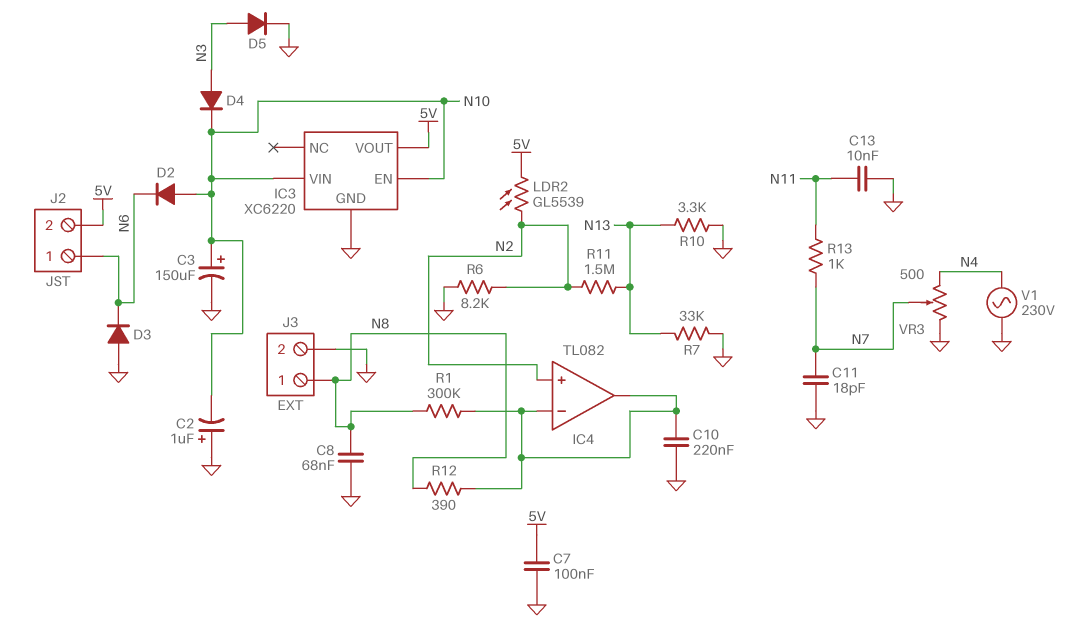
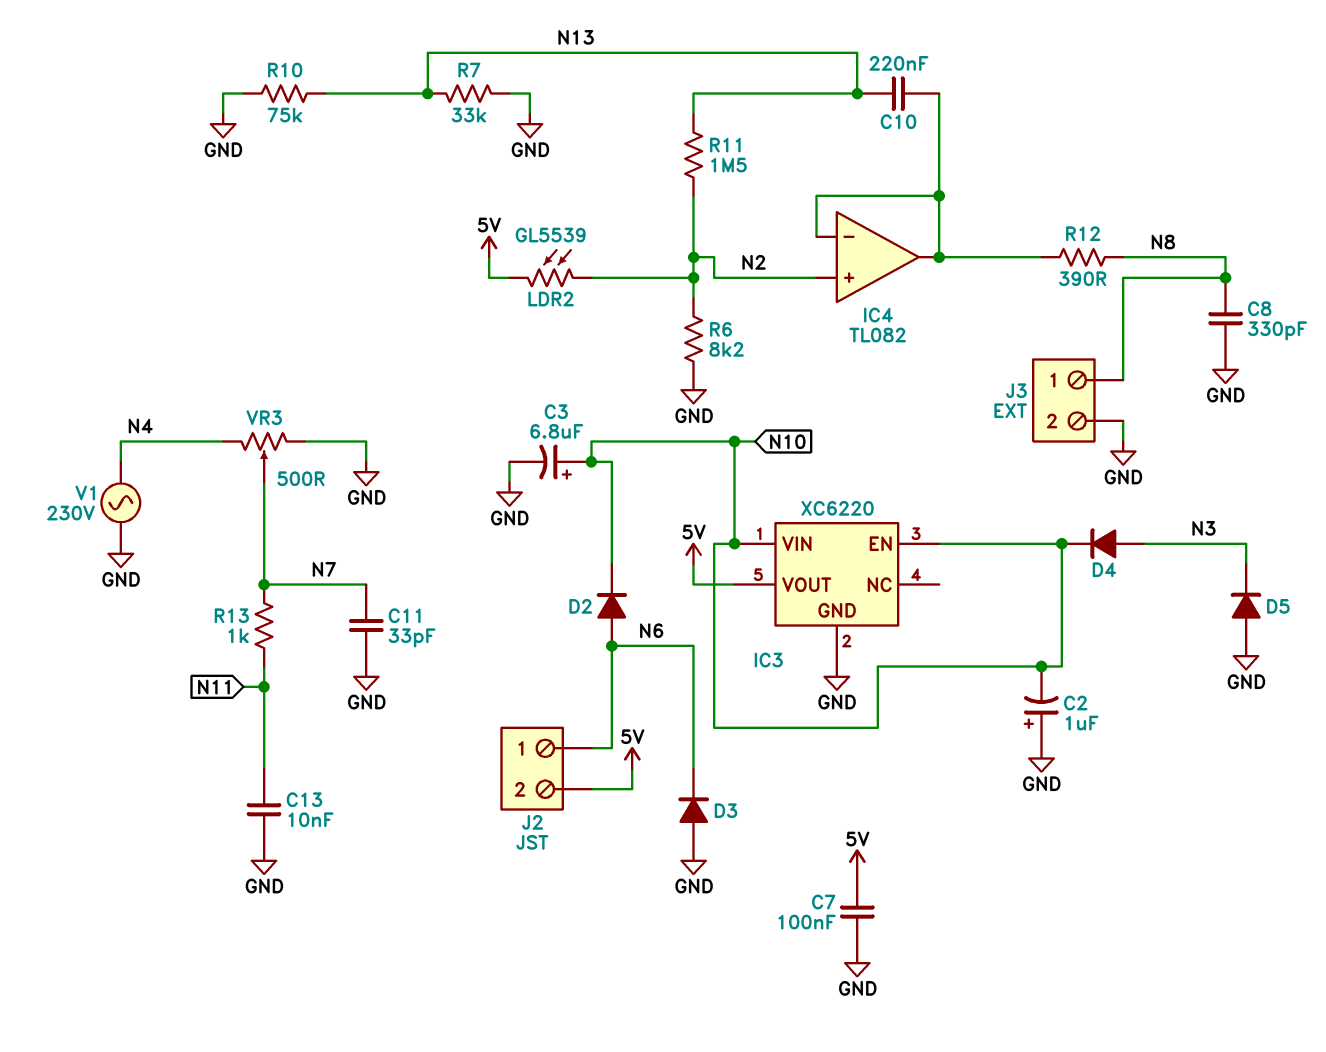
C3: 150uF (plus N10, minus GND) -> 6.8uF (plus N10, minus GND)
C8: 68nF (GND, N8) -> 330pF (GND, N8)
C10: 220nF (GND, IC4/in-) -> 220nF (IC4/in-, N13)
C11: 18pF (GND, N7) -> 33pF (GND, N7)
D2: diode (A N10, K N6) -> diode (A N6, K N10)
D5: diode (A N3, K GND) -> diode (A GND, K N3)
R1: 300k (IC4/in-, N8) -> none
R10: 3.3k (GND, N13) -> 75k (GND, N13)

